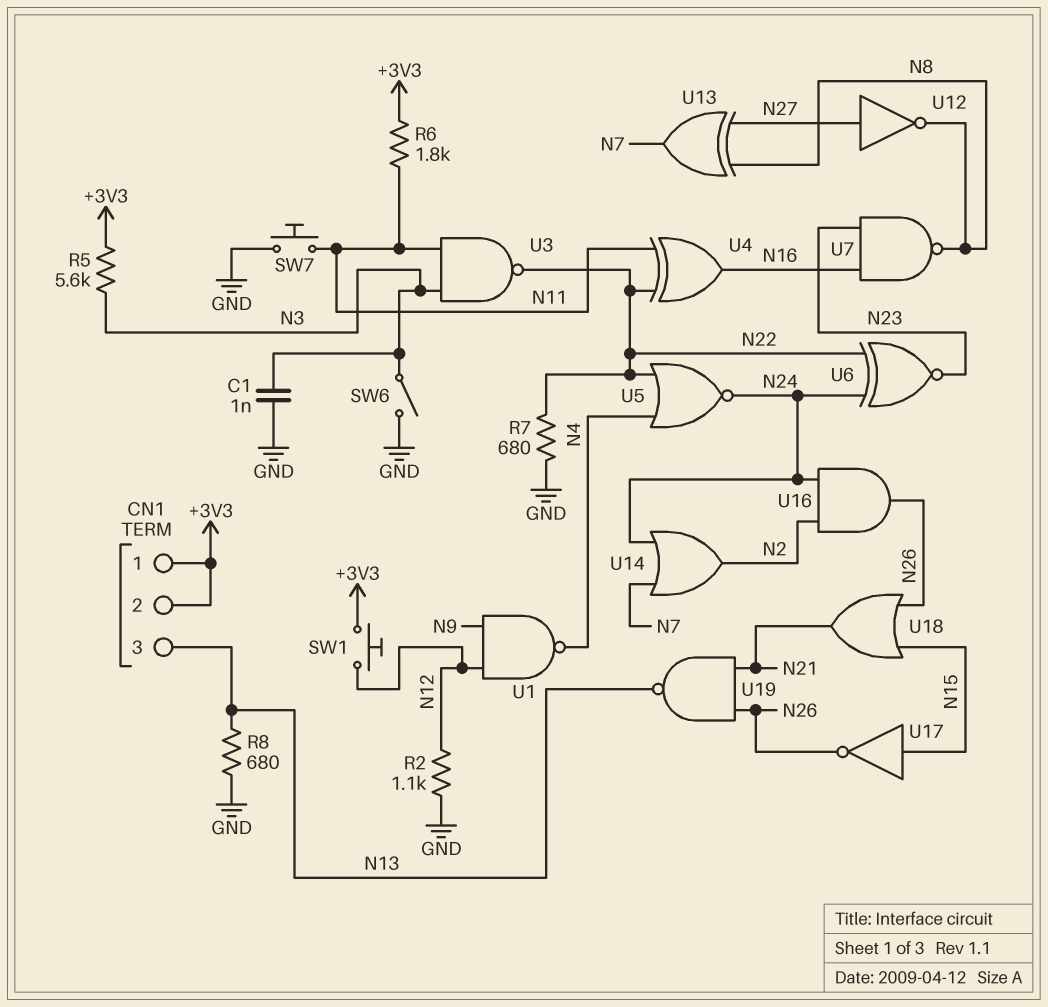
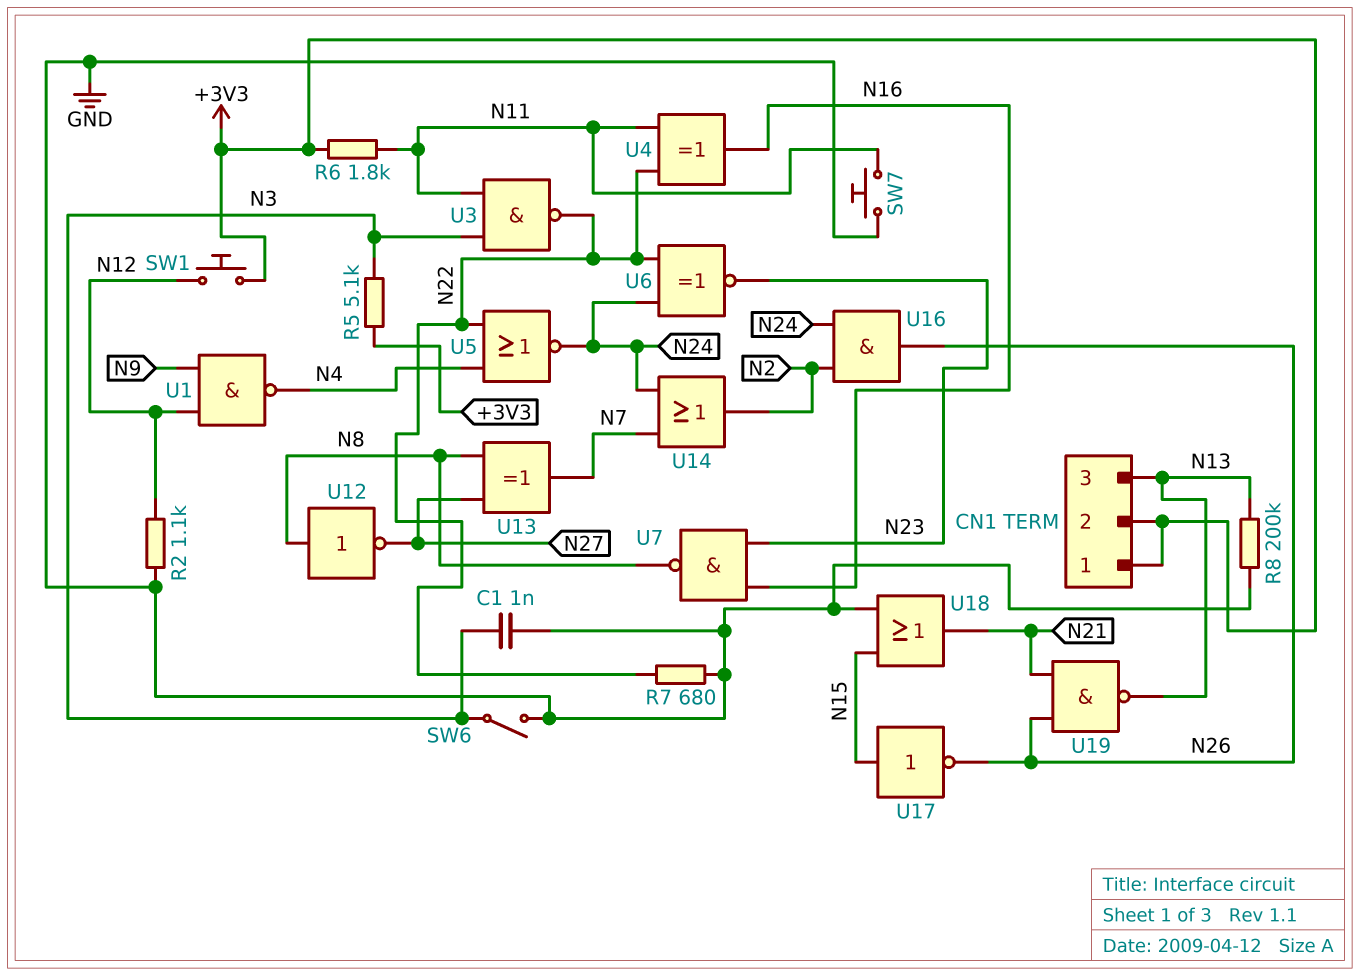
R5: 5.6k (+3V3, N3) -> 5.1k (+3V3, N3)
R8: 680 (GND, N13) -> 200k (GND, N13)
U12: NOT (in N27, out N8) -> NOT (in N8, out N27)
U18: OR (in N15, in N26, out N21) -> OR (in GND, in N15, out N21)

